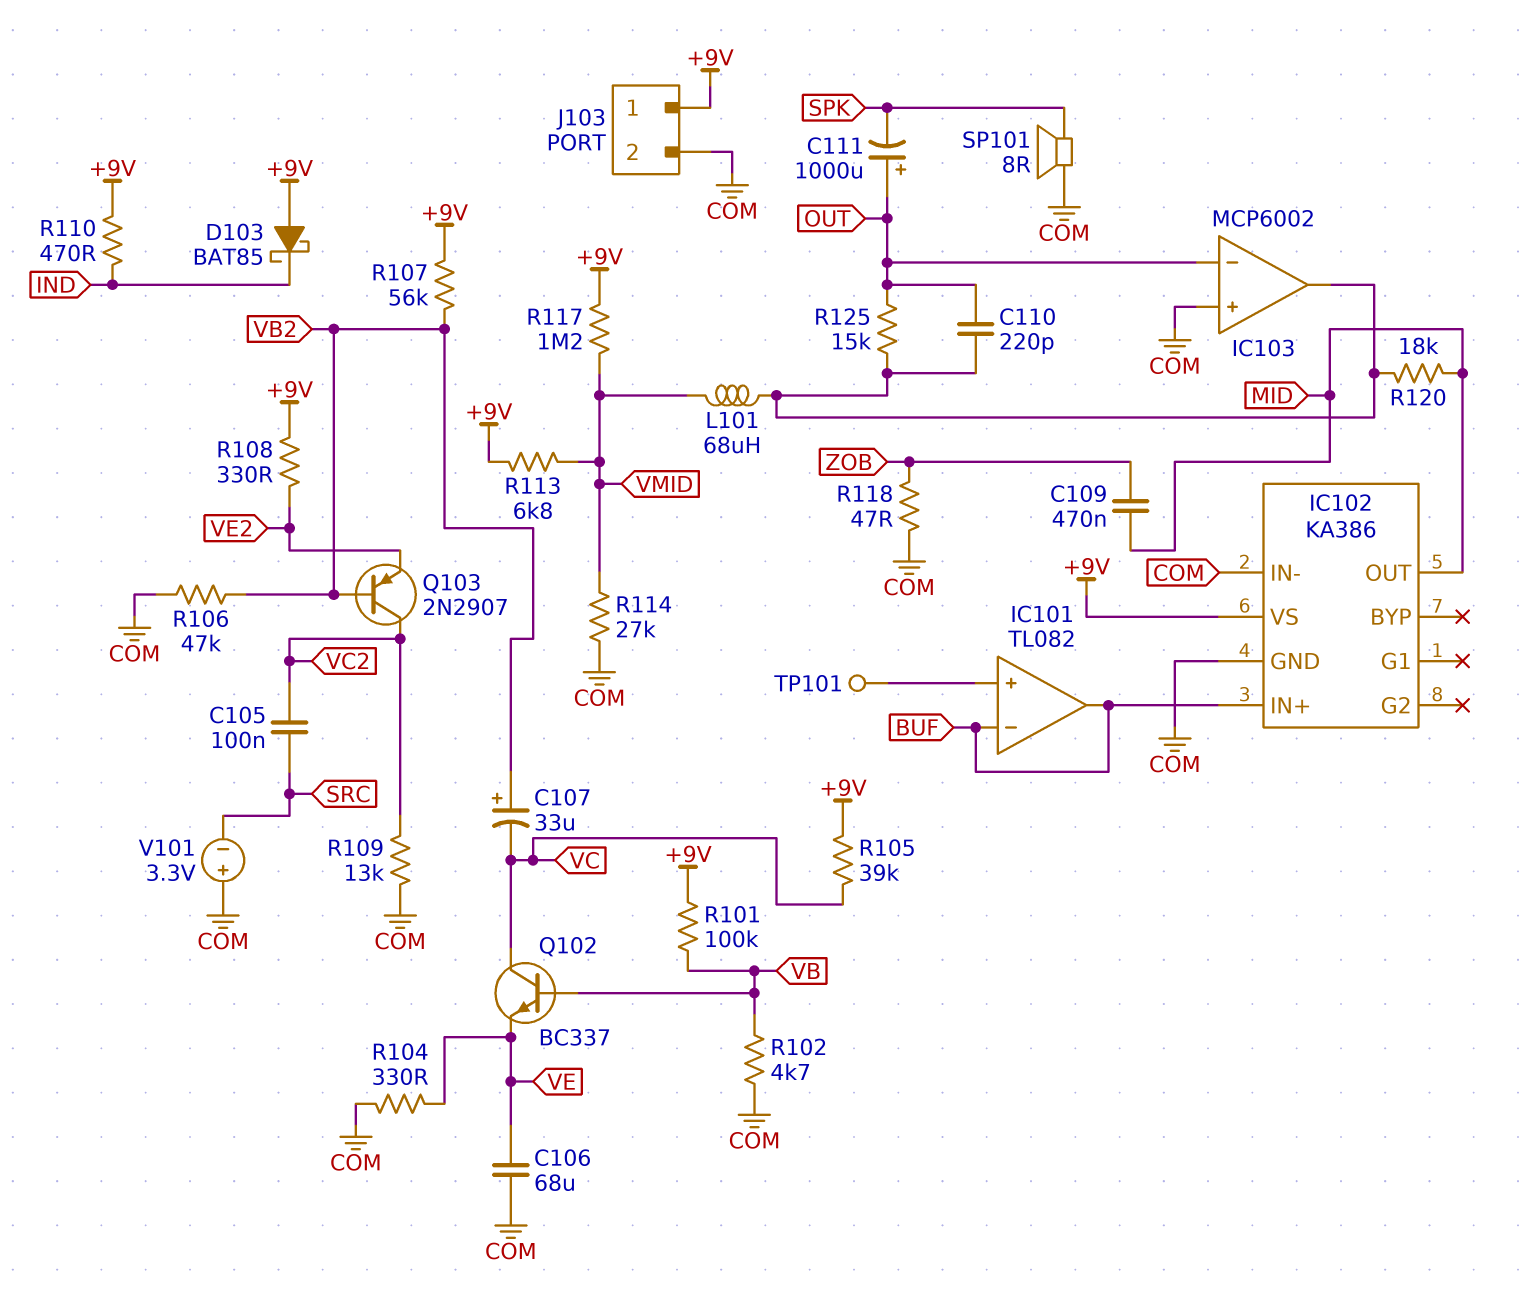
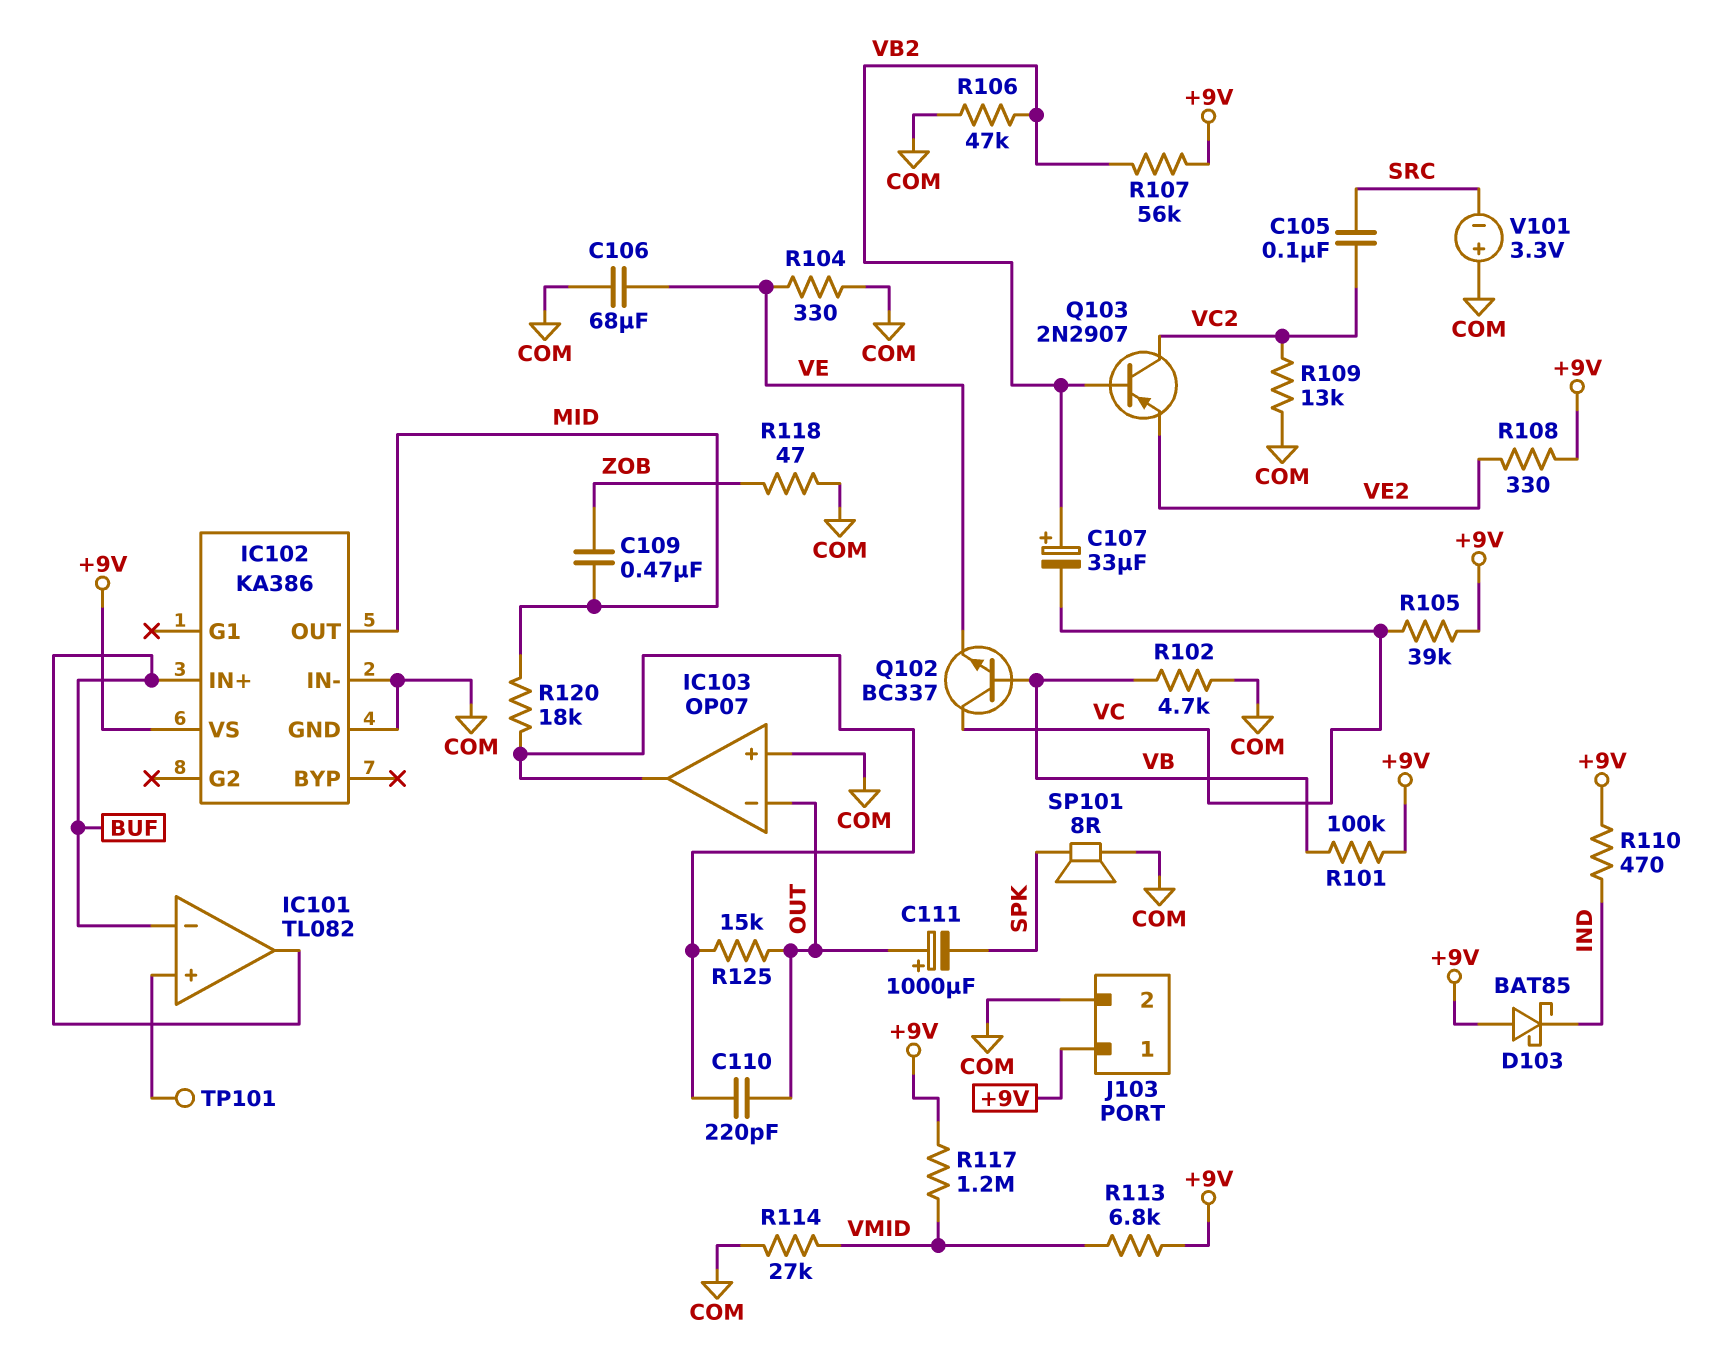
IC103: MCP6002 -> OP07
L101: 68uH (IC103/out, VMID) -> none

